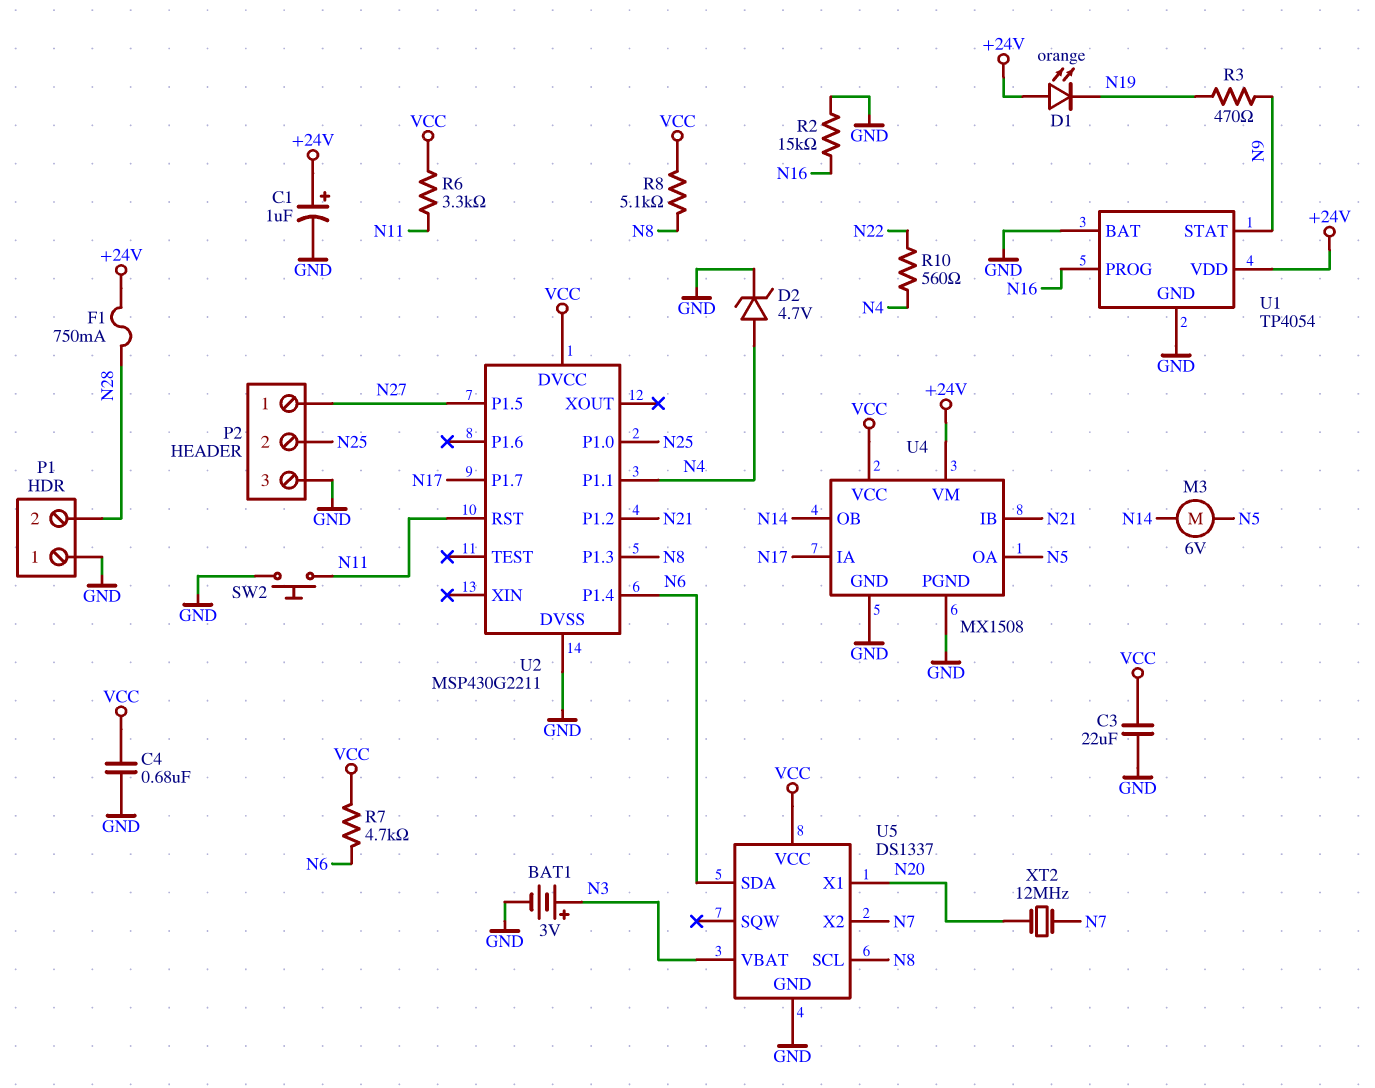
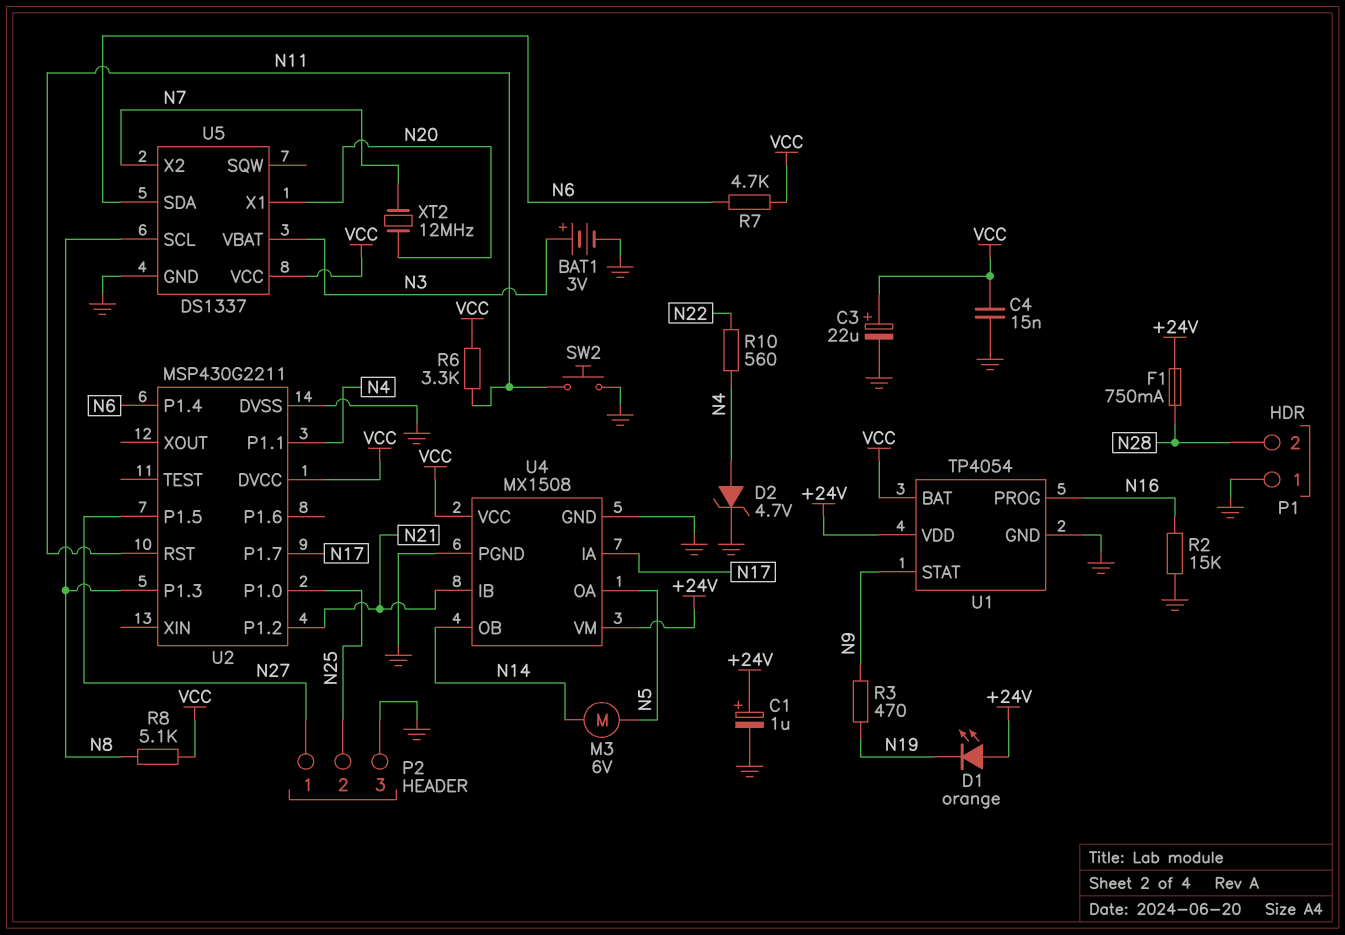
C3: 22uF (GND, VCC) -> 22uF (plus VCC, minus GND)
C4: 680nF (GND, VCC) -> 15nF (GND, VCC)
U1 pin BAT: GND -> VCC

